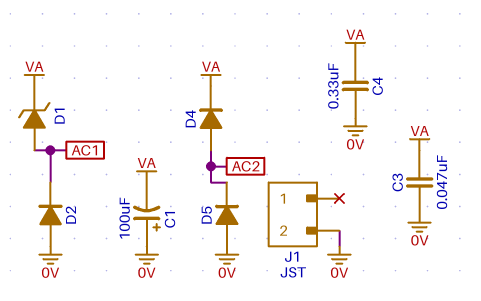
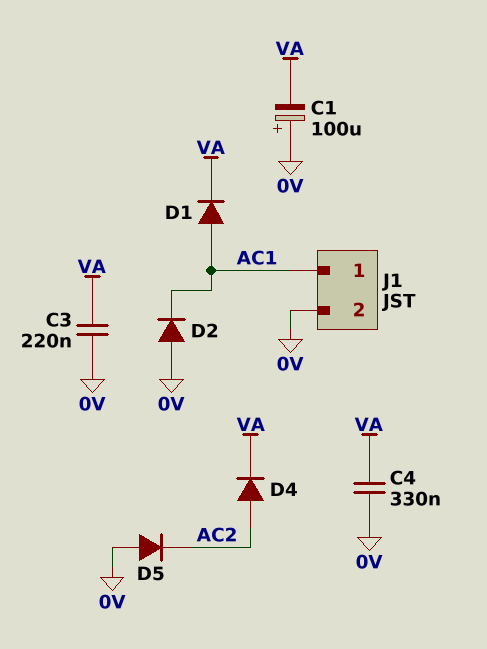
C3: 47nF (0V, VA) -> 220nF (0V, VA)
D1: zener (A AC1, K VA) -> diode (A AC1, K VA)
J1 pin 1: none -> AC1

